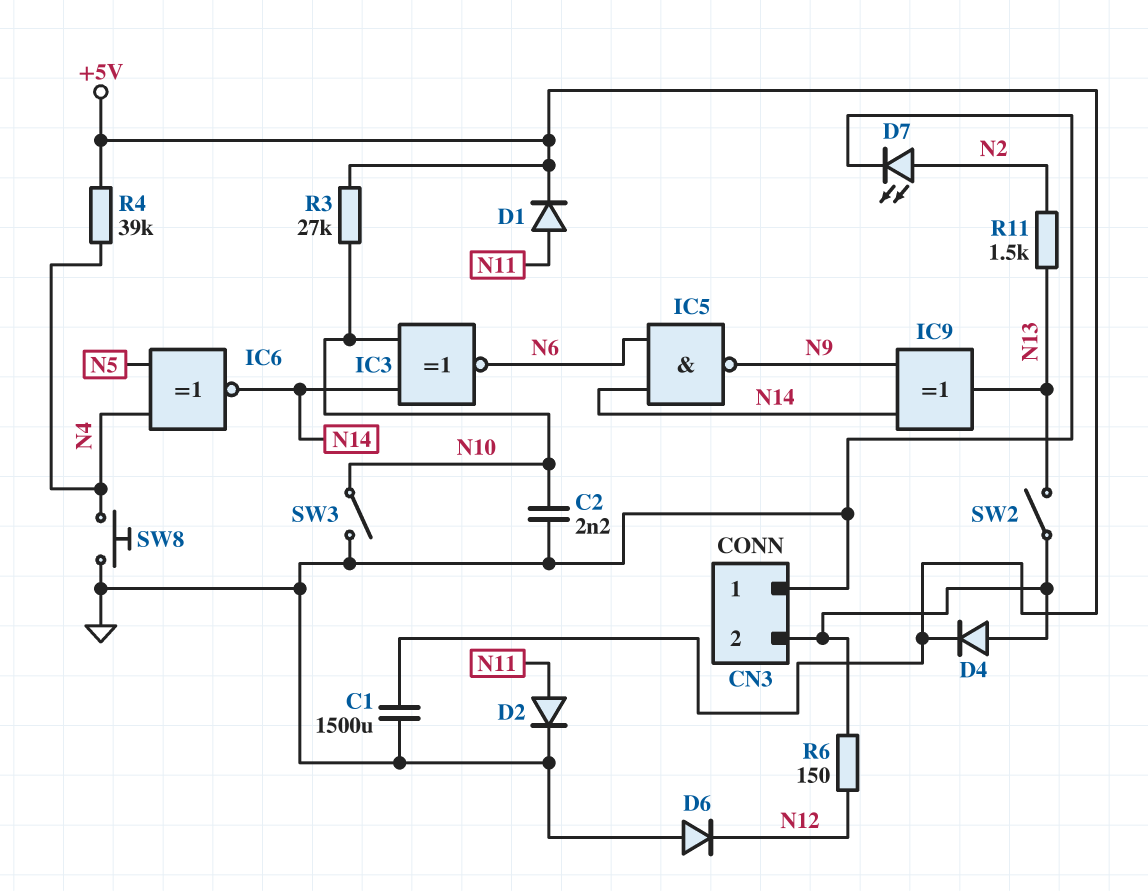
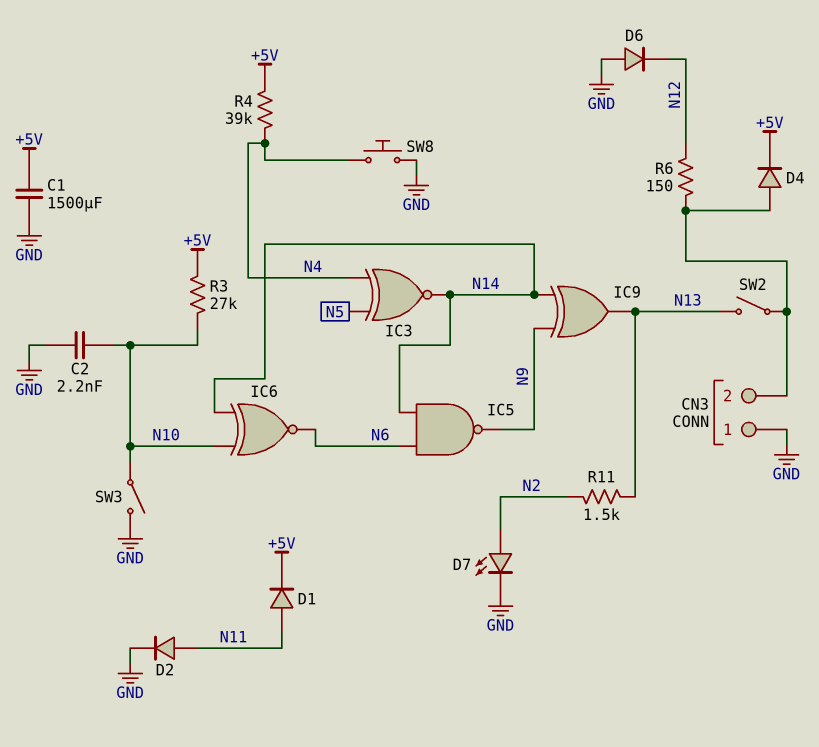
IC3: XNOR (in N10, in N14, out N6) -> XNOR (in N4, in N5, out N14)
IC6: XNOR (in N4, in N5, out N14) -> XNOR (in N10, in N14, out N6)

